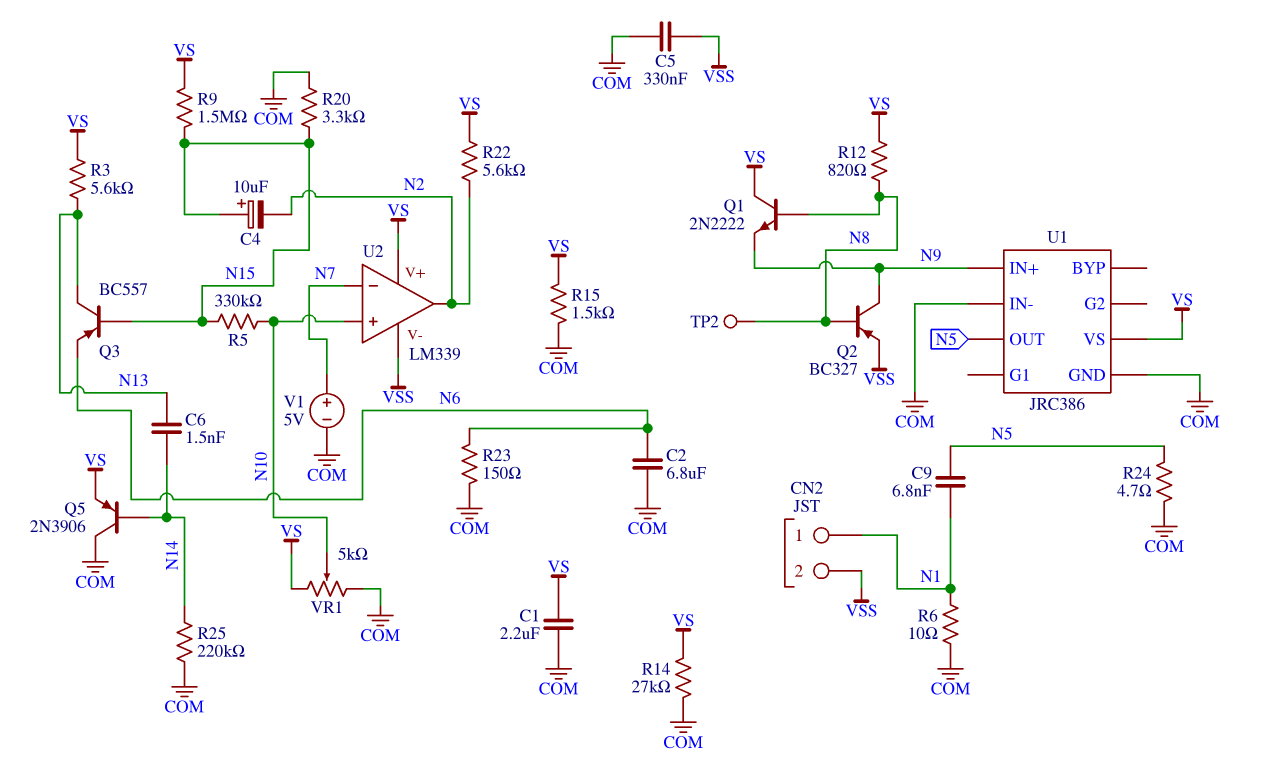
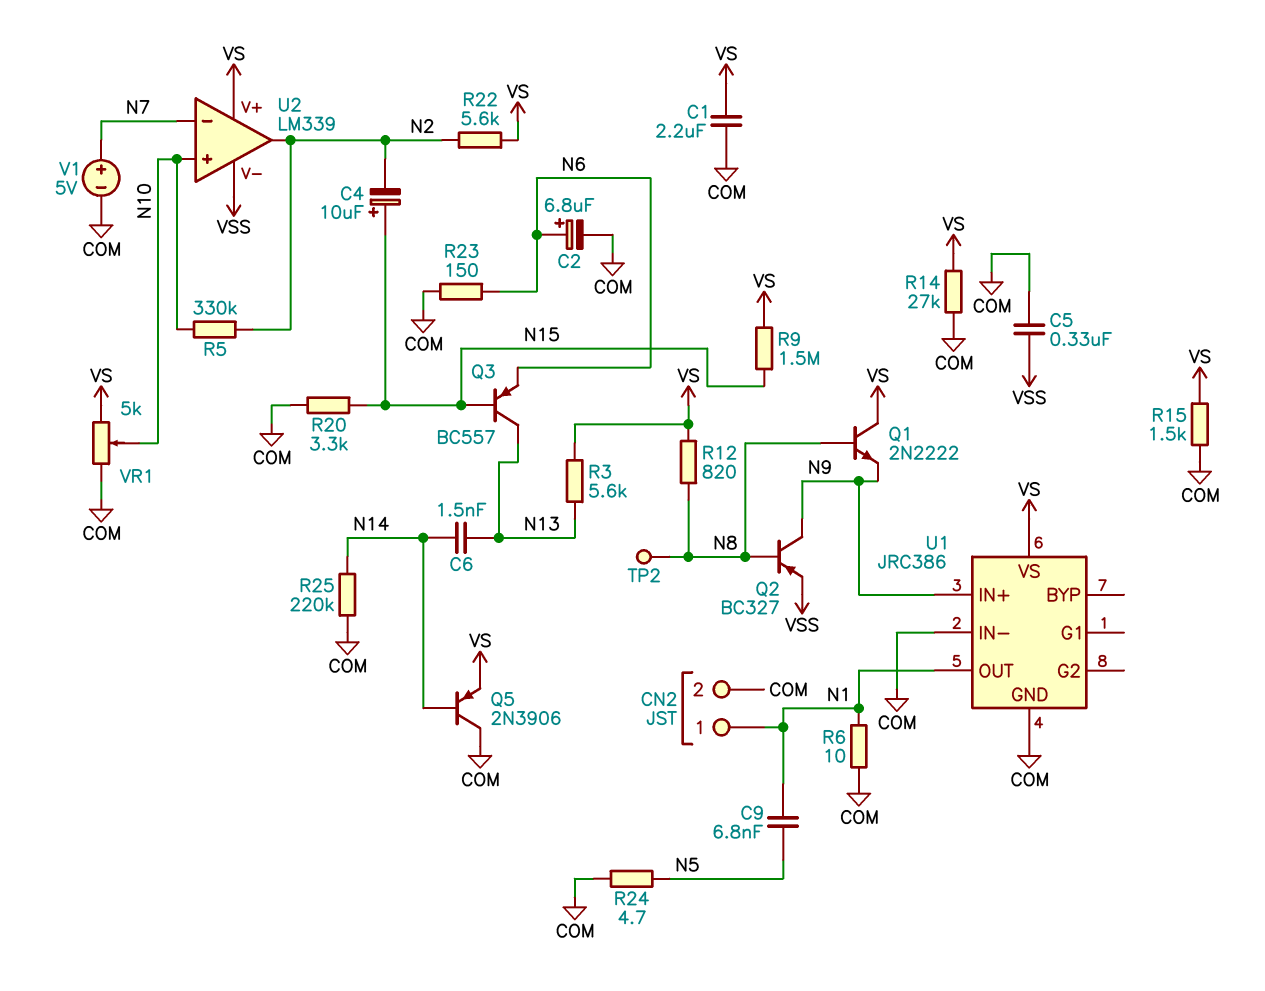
C2: 6.8uF (COM, N6) -> 6.8uF (plus N6, minus COM)
CN2 pin 2: VSS -> COM
R5: 330k (N10, N15) -> 330k (N2, N10)
U1 pin OUT: N5 -> N1

